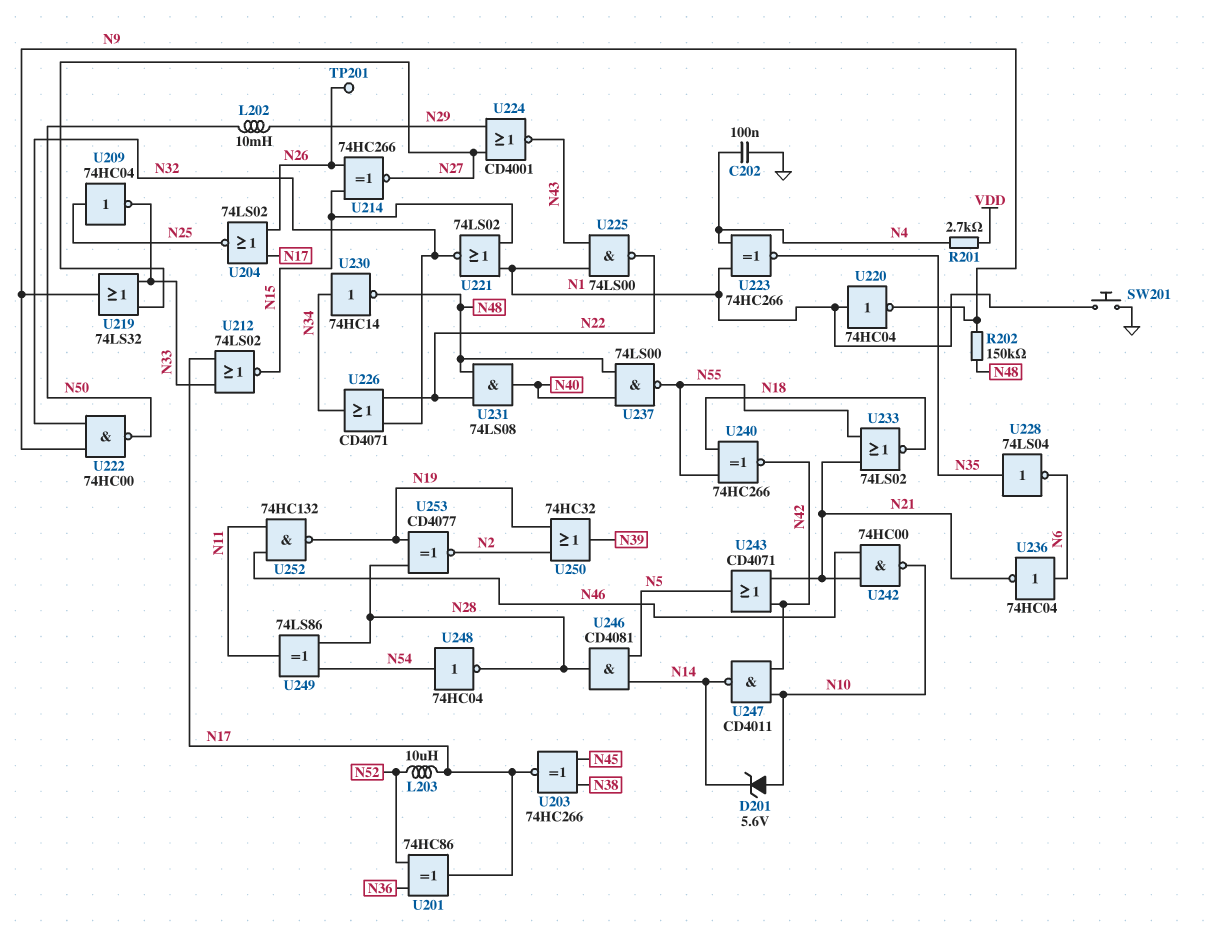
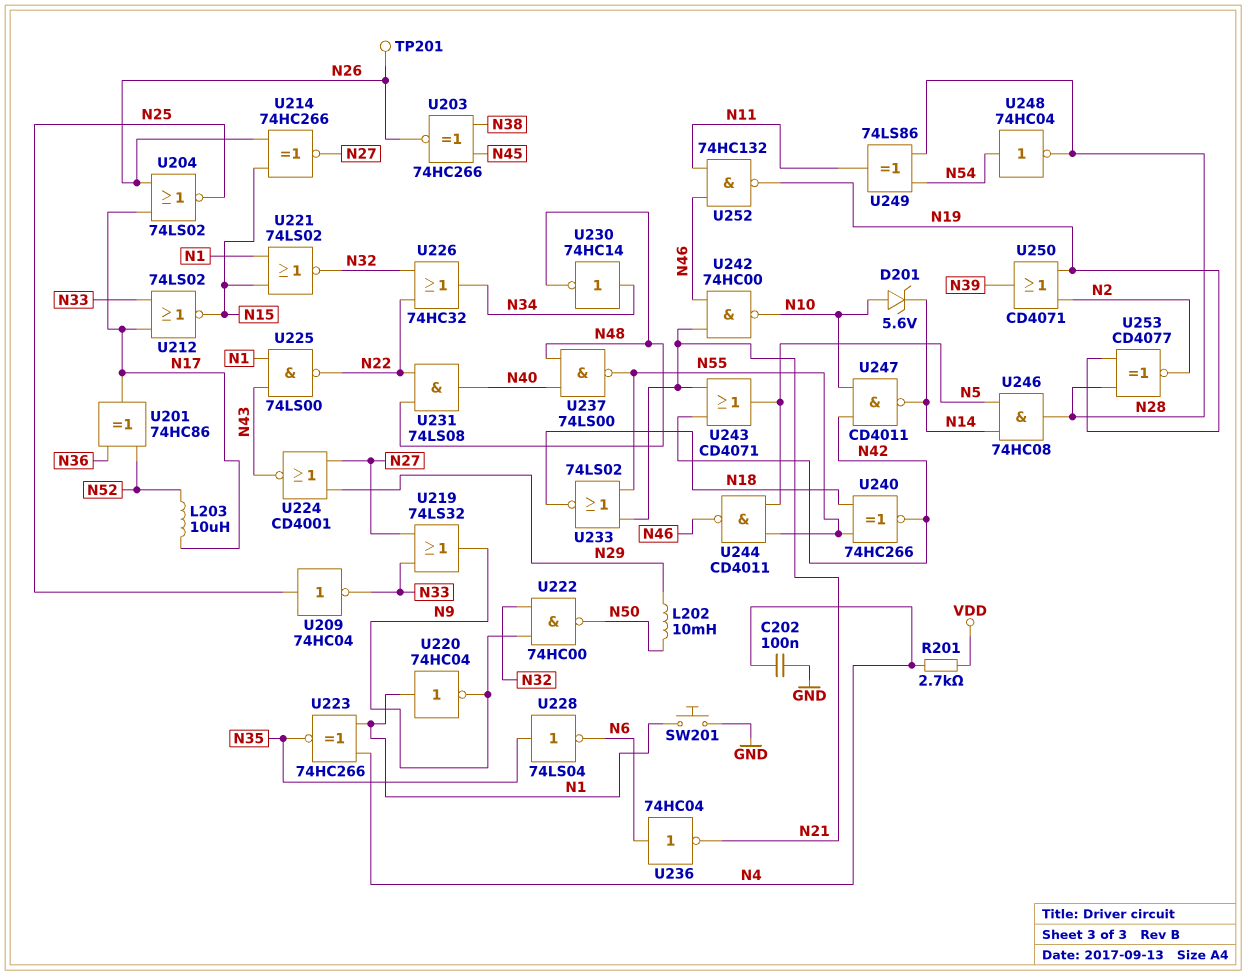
R202: 150k (N9, N48) -> none
U203: XNOR 74HC266 (in N38, in N45, out N17) -> XNOR 74HC266 (in N38, in N45, out N26)
U226: OR CD4071 (in N22, in N32, out N34) -> OR 74HC32 (in N22, in N32, out N34)
U244: none -> NAND CD4011 (in N5, in N55, out N46)
U246: AND CD4081 (in N5, in N14, out N28) -> AND 74HC08 (in N5, in N14, out N28)
U250: OR 74HC32 (in N2, in N19, out N39) -> OR CD4071 (in N2, in N19, out N39)

